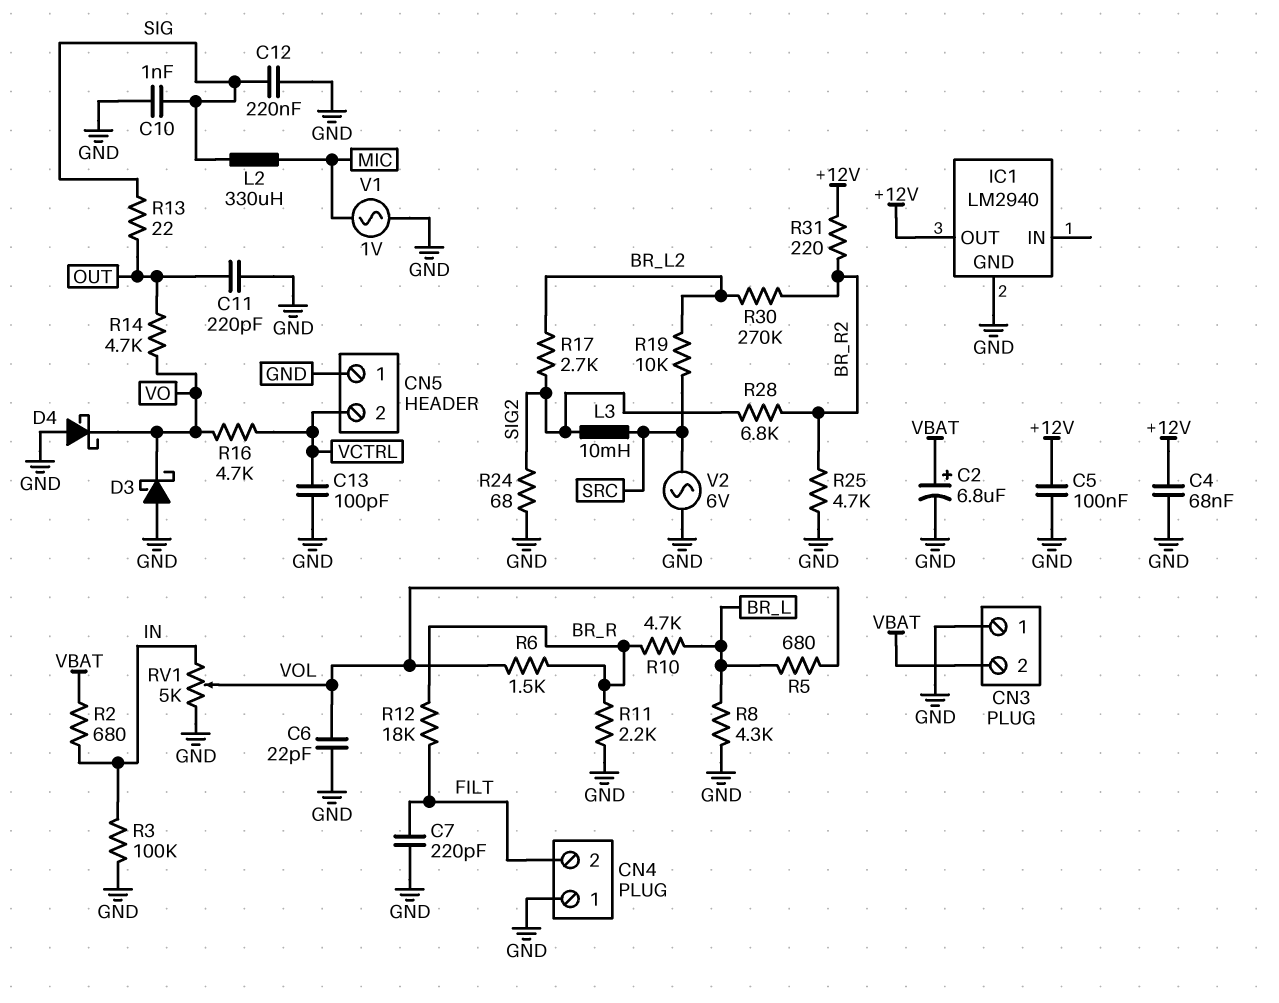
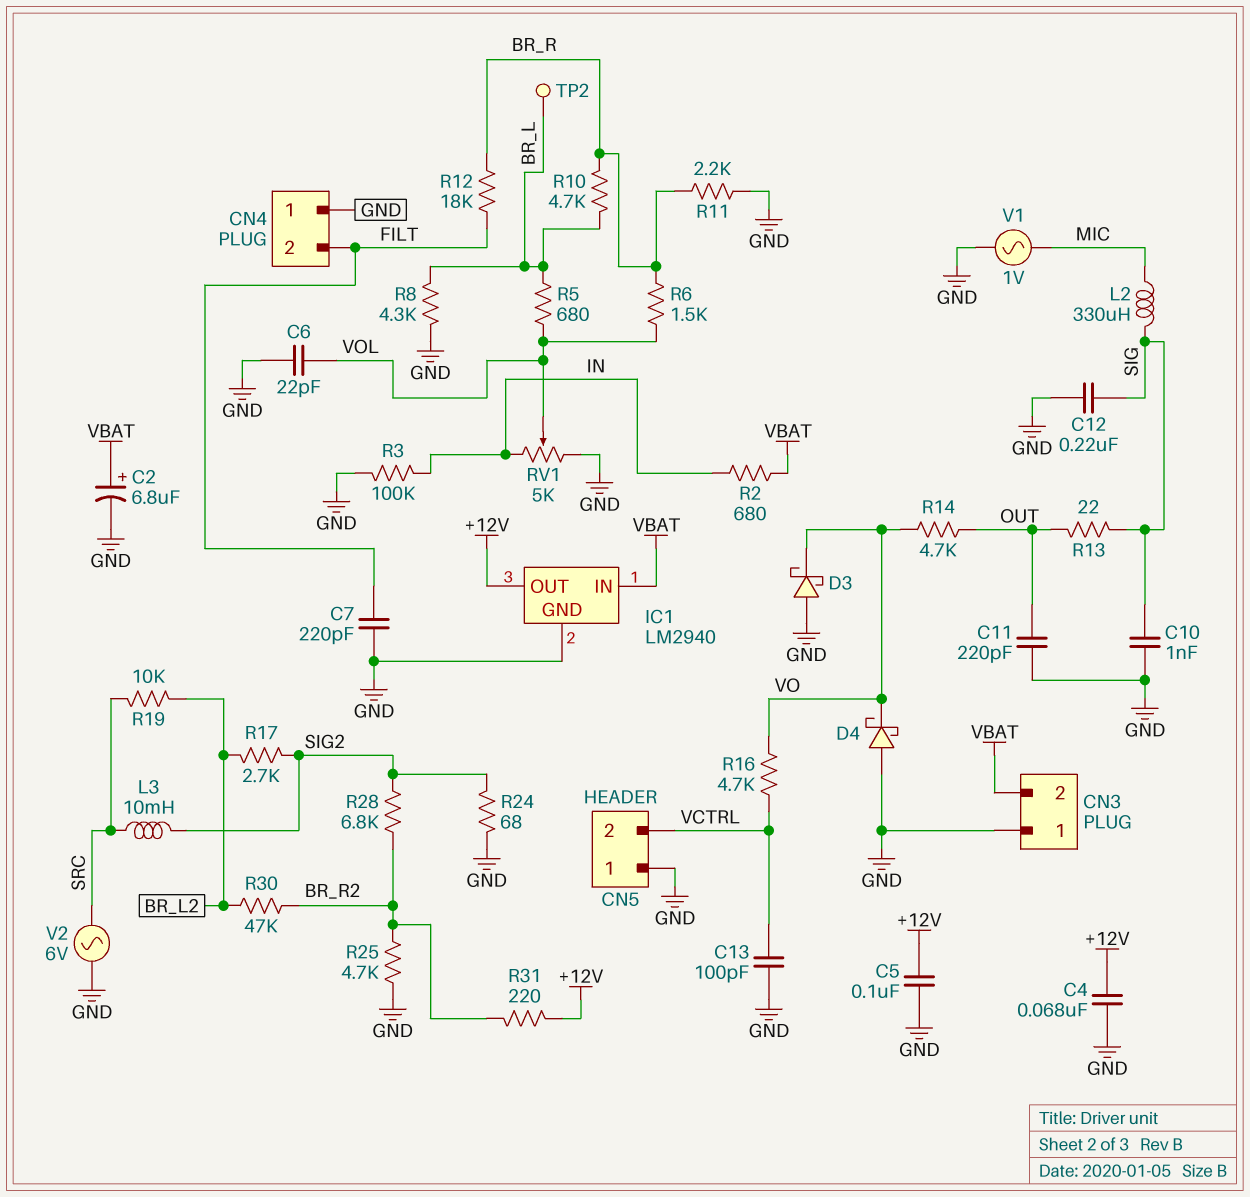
IC1 pin IN: none -> VBAT
R30: 270k (BR_L2, BR_R2) -> 47k (BR_L2, BR_R2)
TP2: none -> test point (BR_L)

